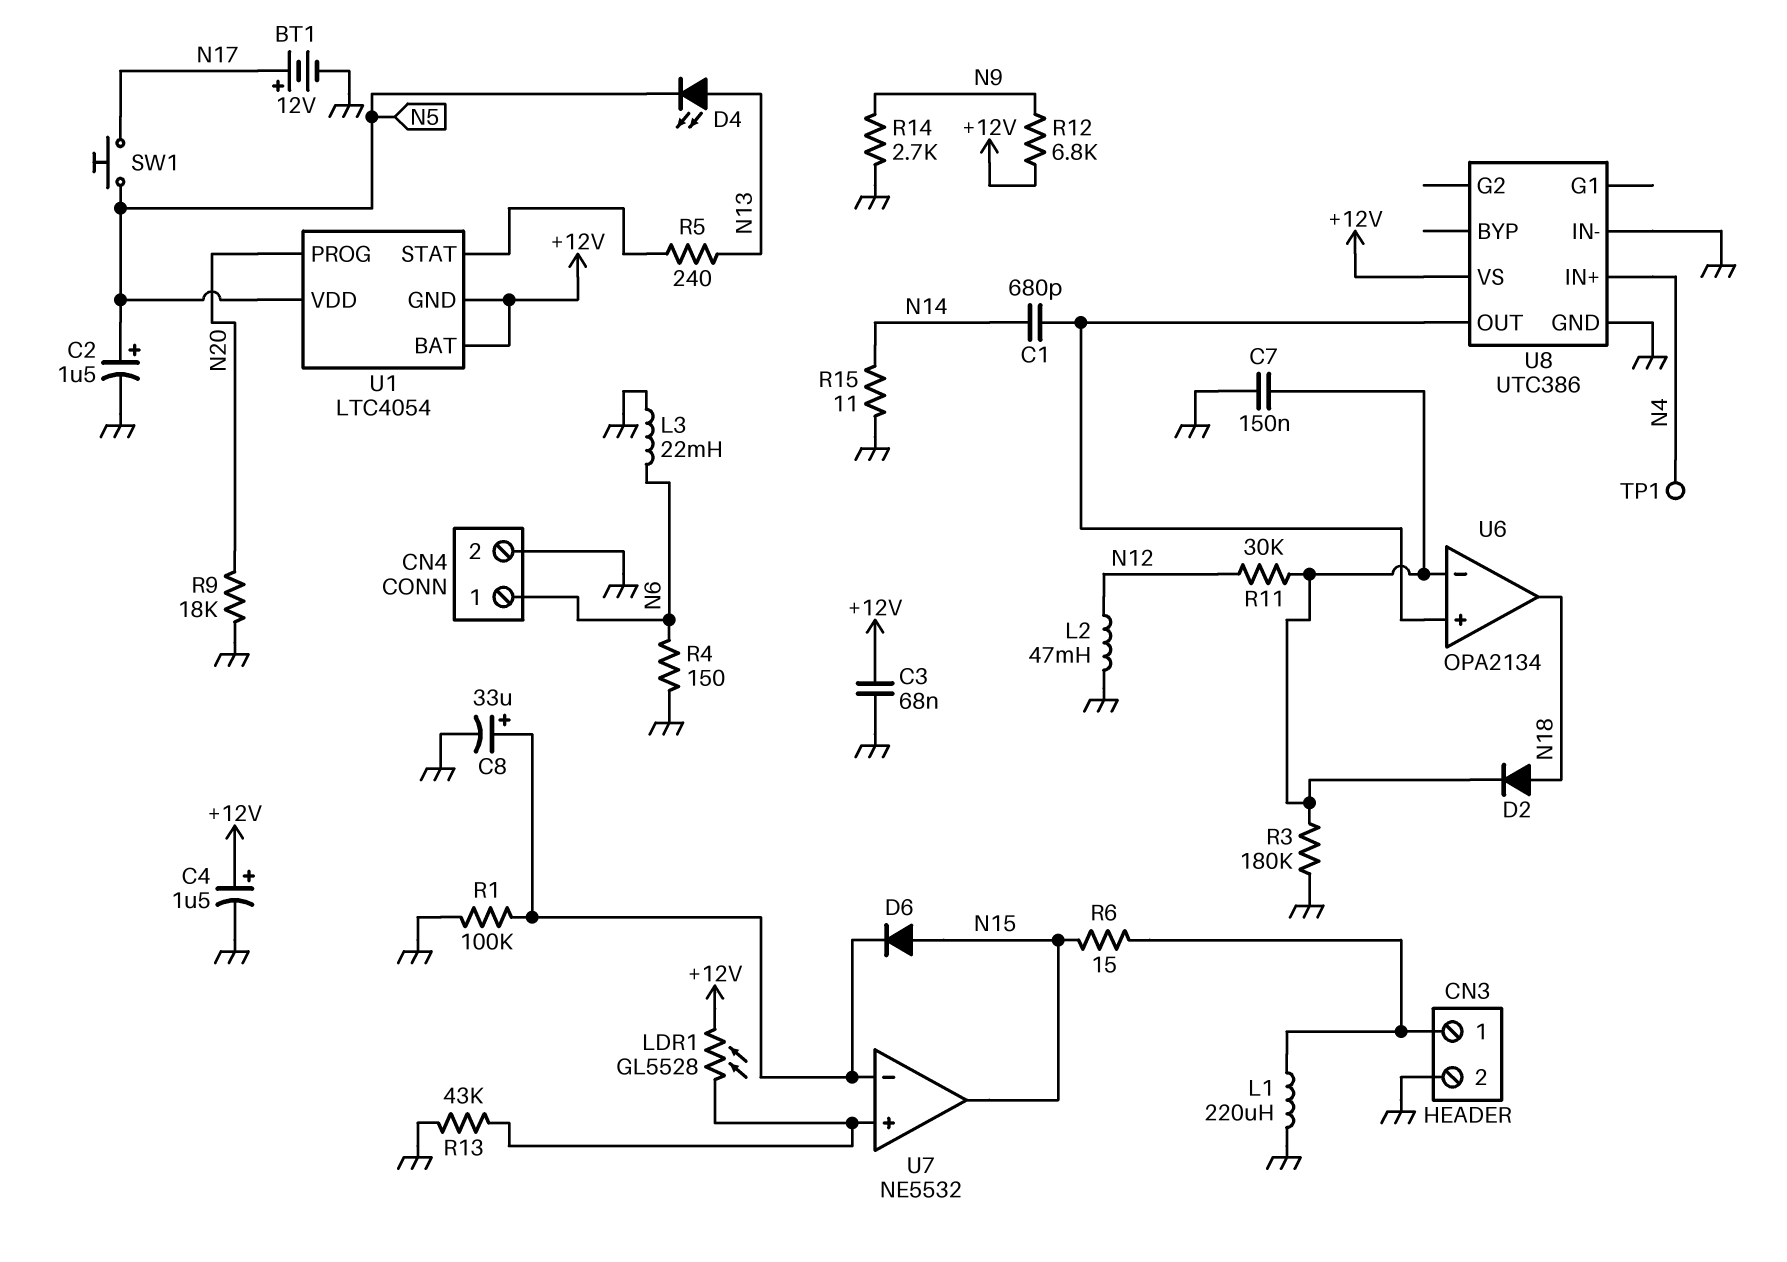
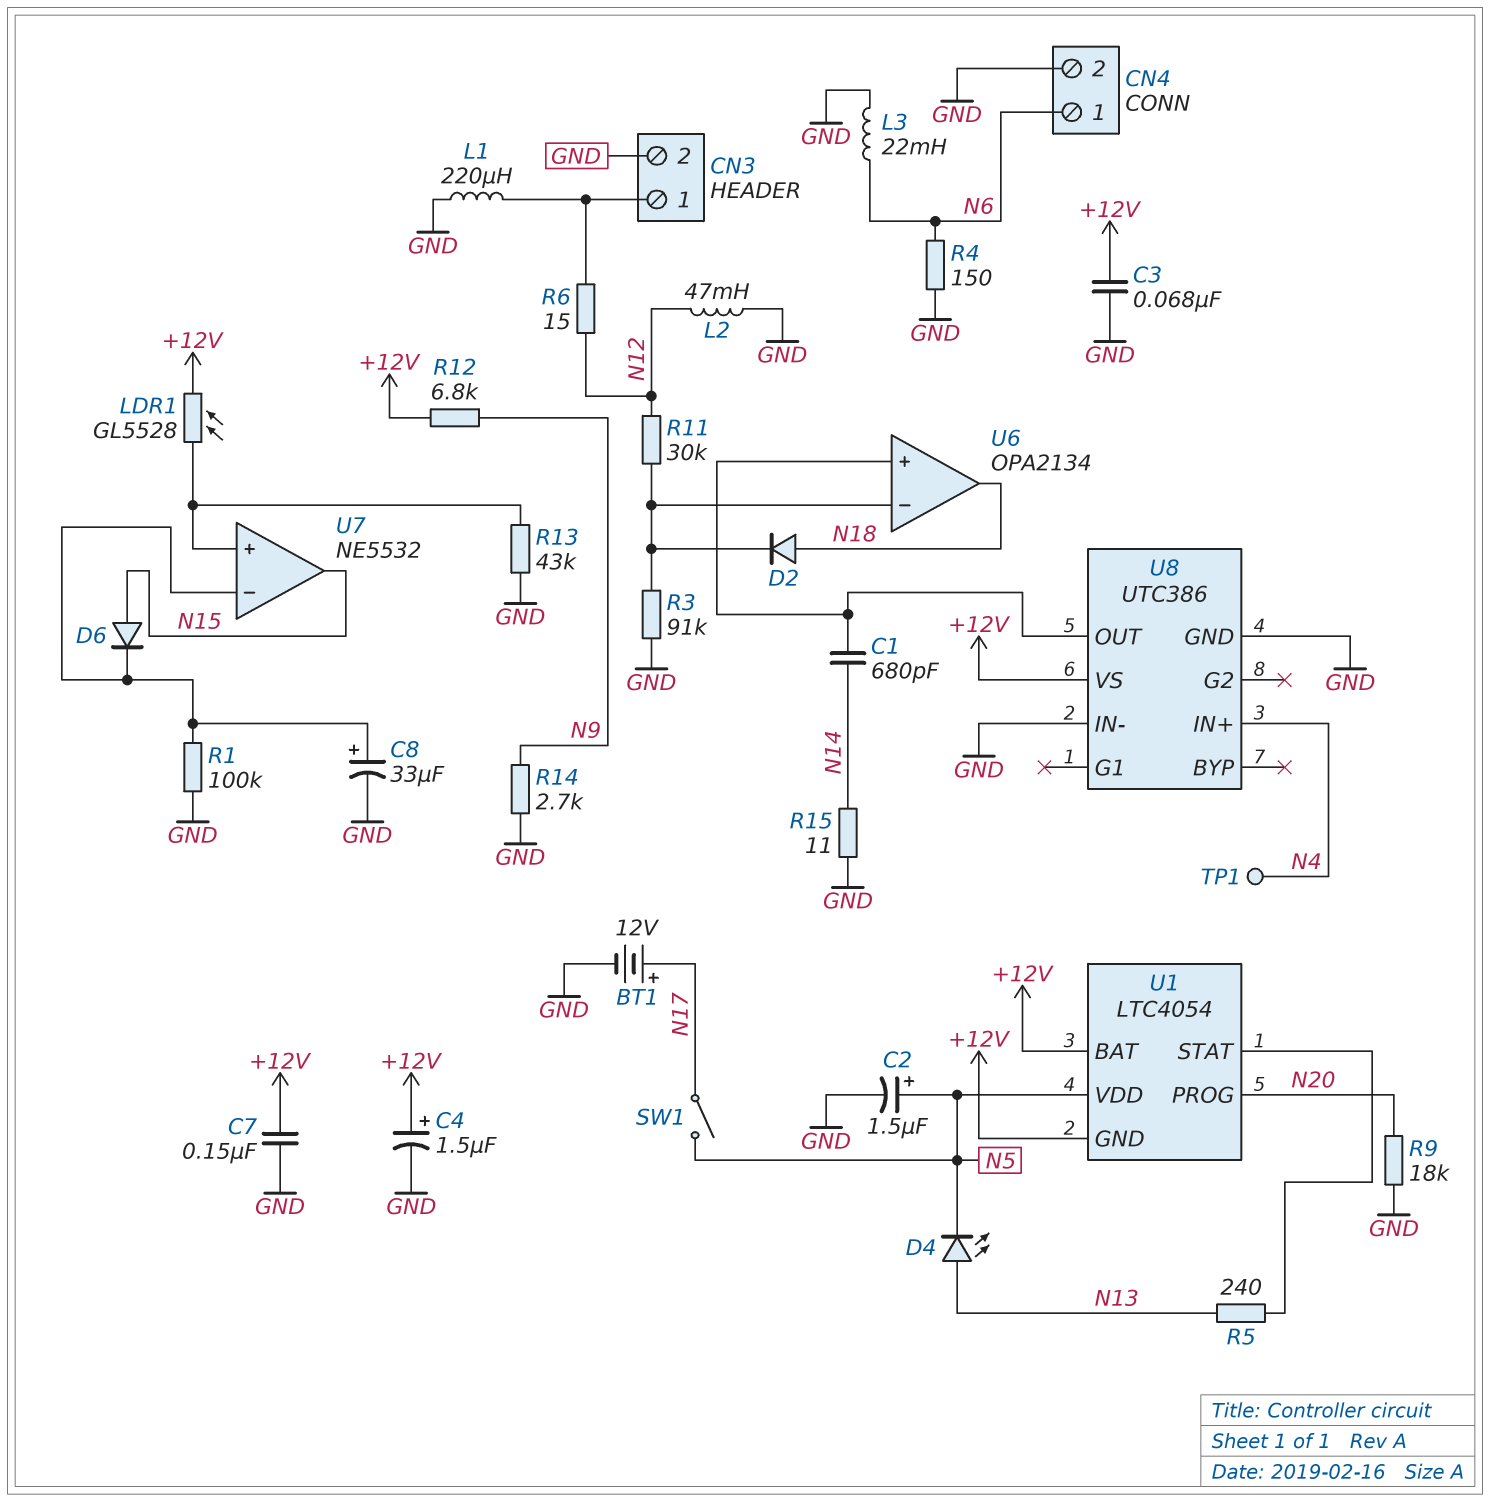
C7: 150nF (GND, U6/in-) -> 150nF (+12V, GND)
R3: 180k (GND, U6/in-) -> 91k (GND, U6/in-)
R6: 15 (CN3/1, N15) -> 15 (CN3/1, N12)
SW1: button (N5, N17) -> switch (N5, N17)

